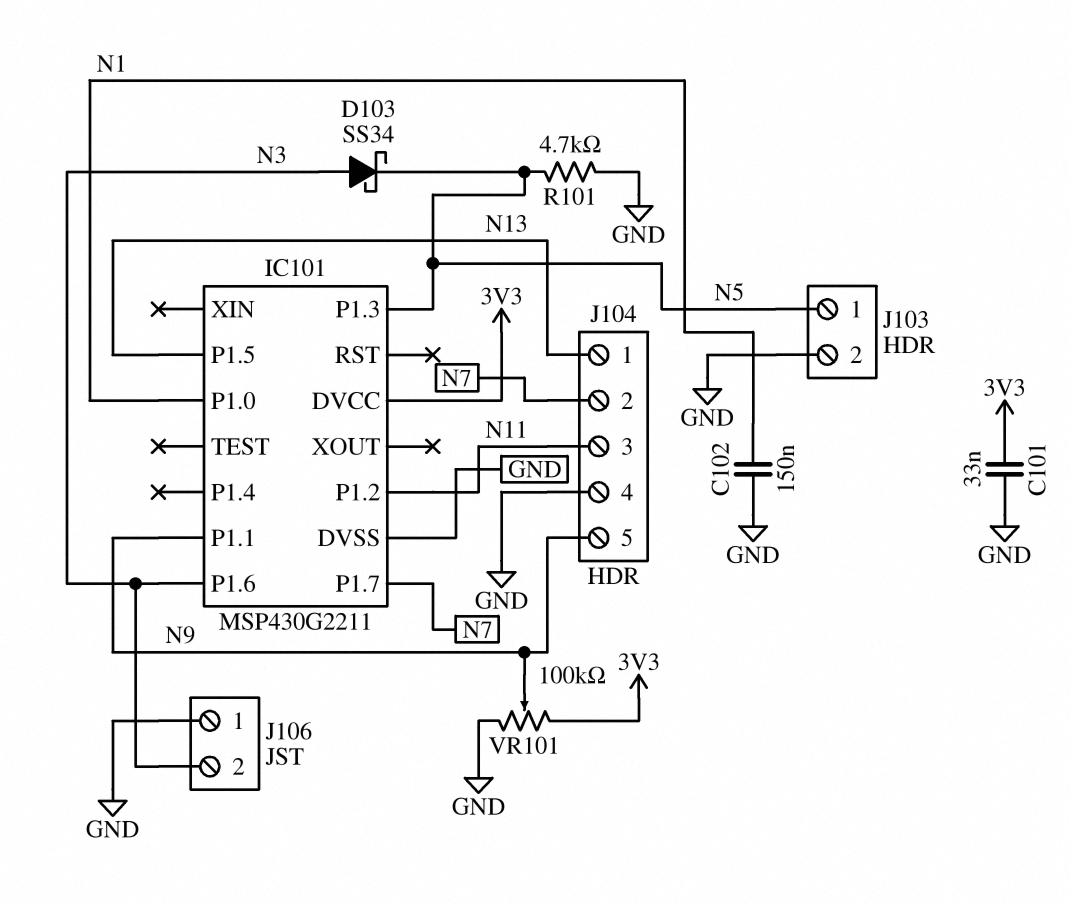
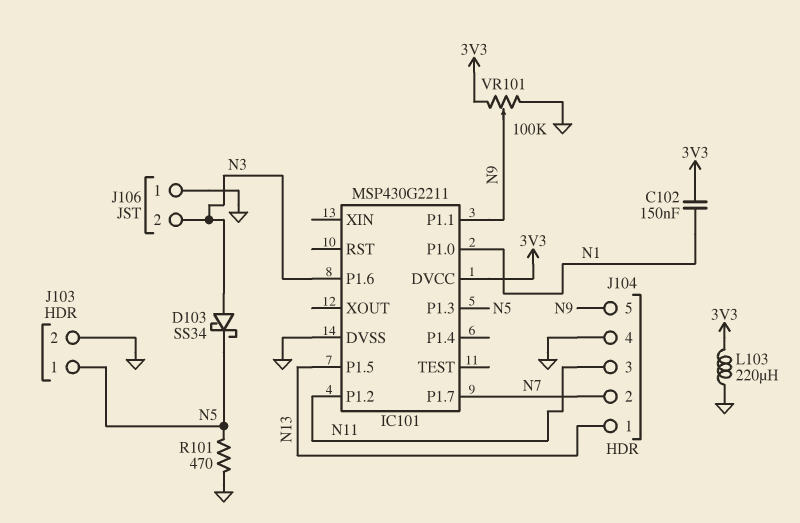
C101: 33nF (3V3, GND) -> none
C102: 150nF (GND, N1) -> 150nF (3V3, N1)
L103: none -> 220uH (3V3, GND)
R101: 4.7k (GND, N5) -> 470 (GND, N5)

